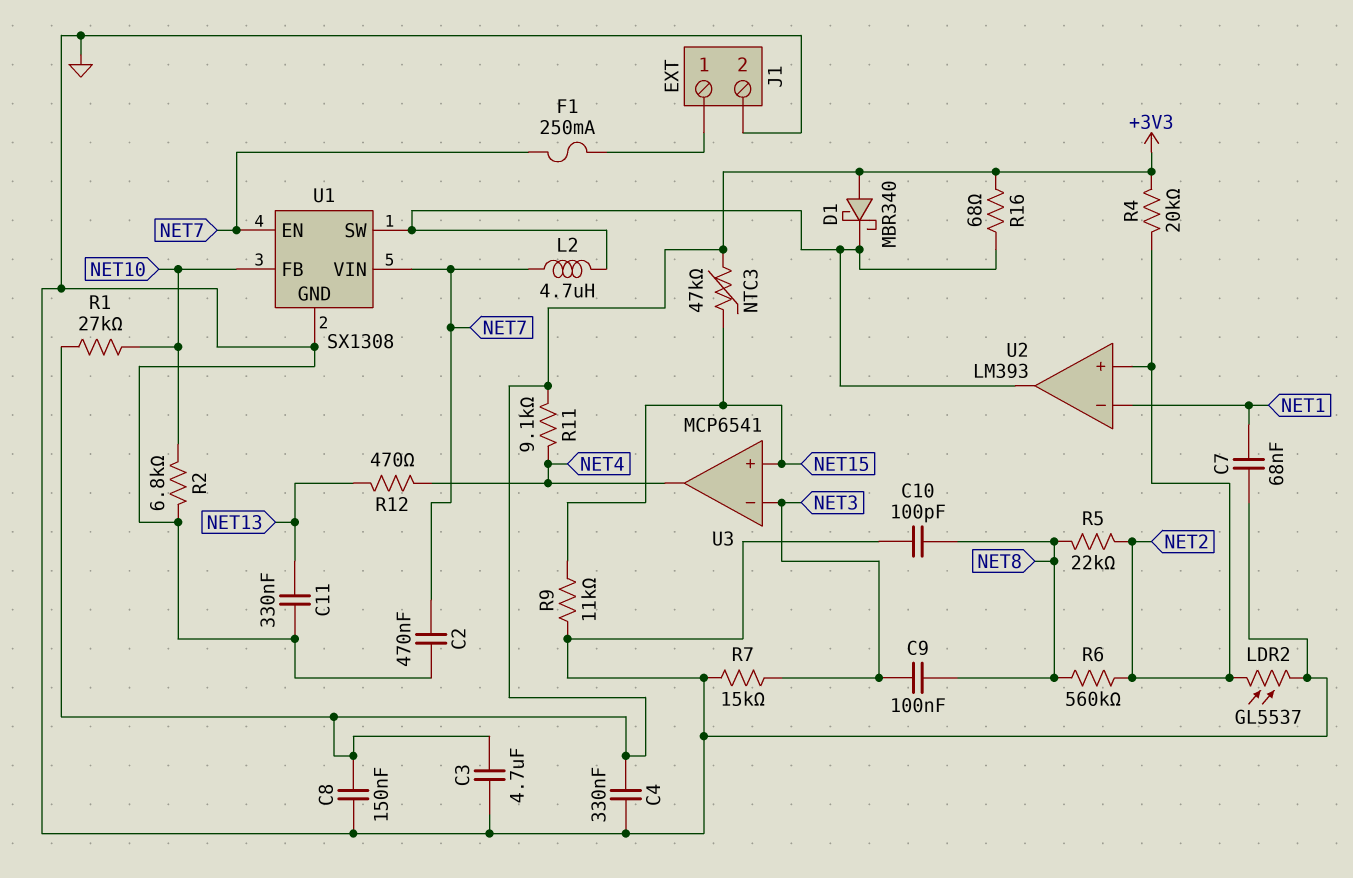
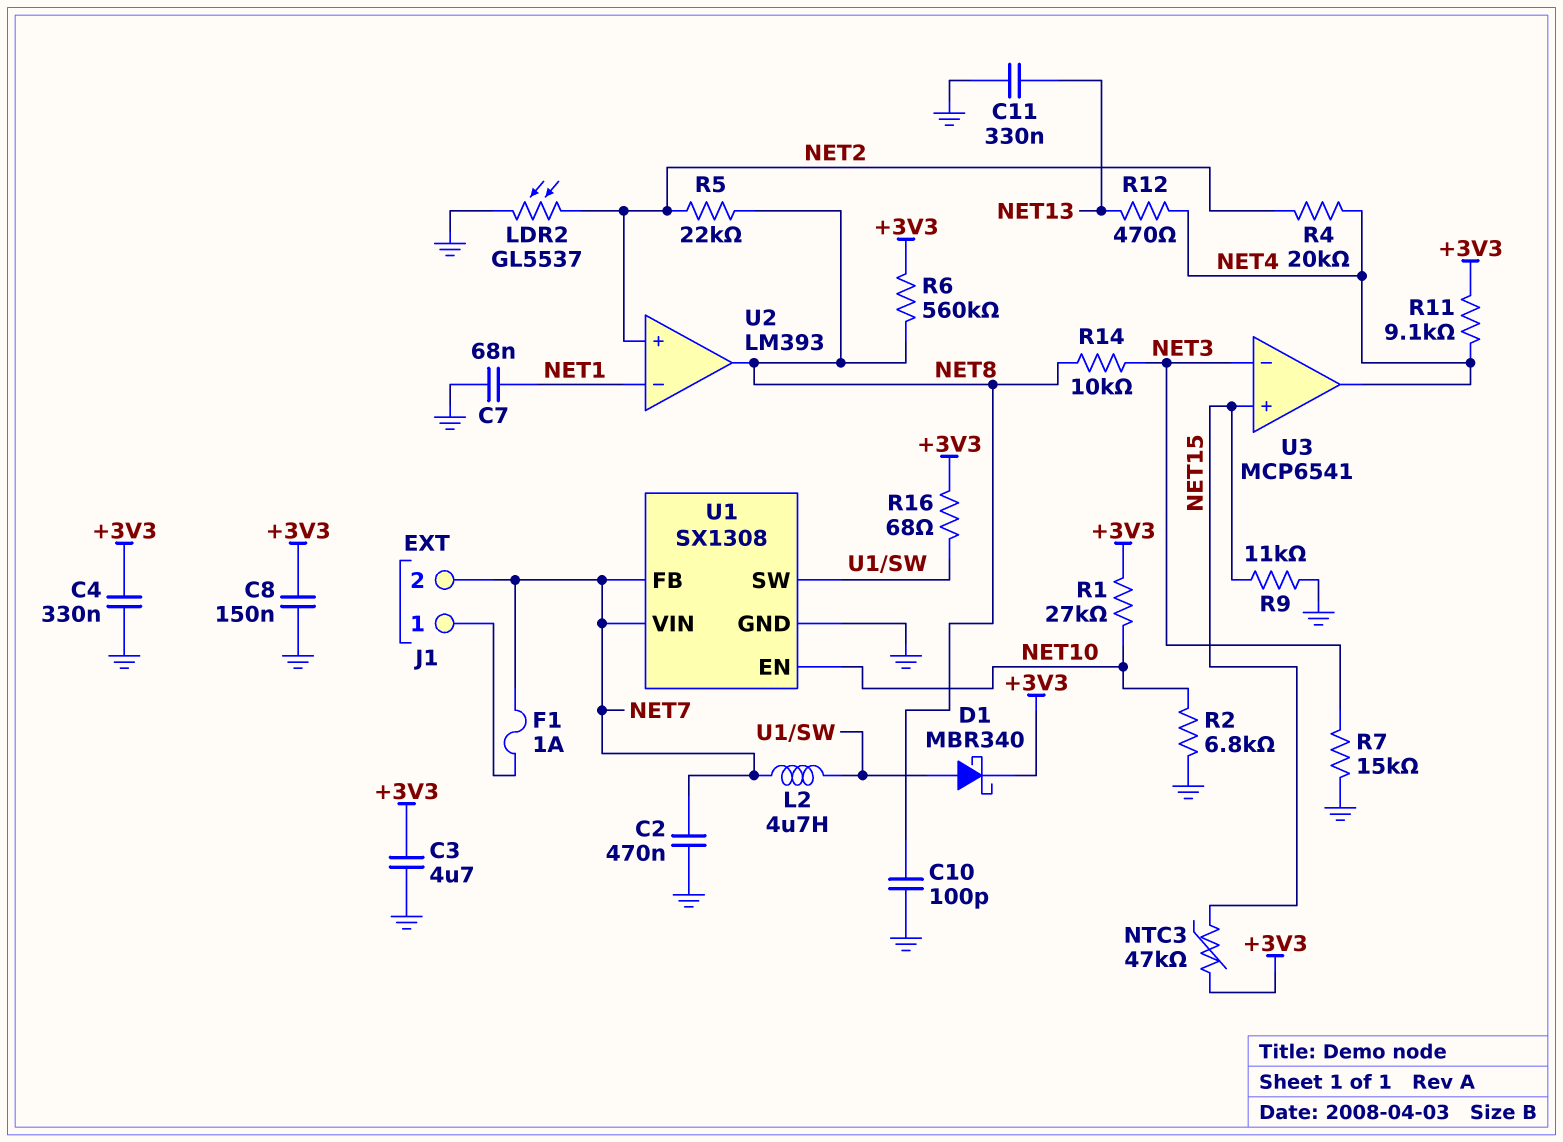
C9: 100nF (NET3, NET8) -> none
D1: schottky MBR340 (A +3V3, K U1/SW) -> schottky MBR340 (A U1/SW, K +3V3)
F1: 250mA (J1/1, NET7) -> 1A (J1/1, NET7)
J1 pin 2: GND -> NET7
R4: 20k (+3V3, NET2) -> 20k (NET2, NET4)
R6: 560k (NET2, NET8) -> 560k (+3V3, NET8)
R14: none -> 10k (NET3, NET8)
U1 pin EN: NET7 -> NET10
U1 pin FB: NET10 -> NET7
U2 pin out: U1/SW -> NET8

